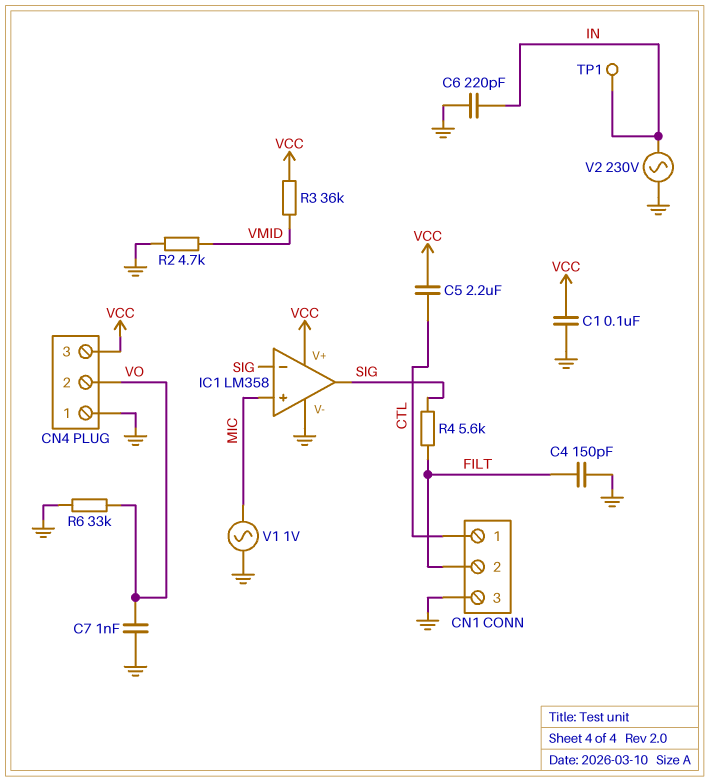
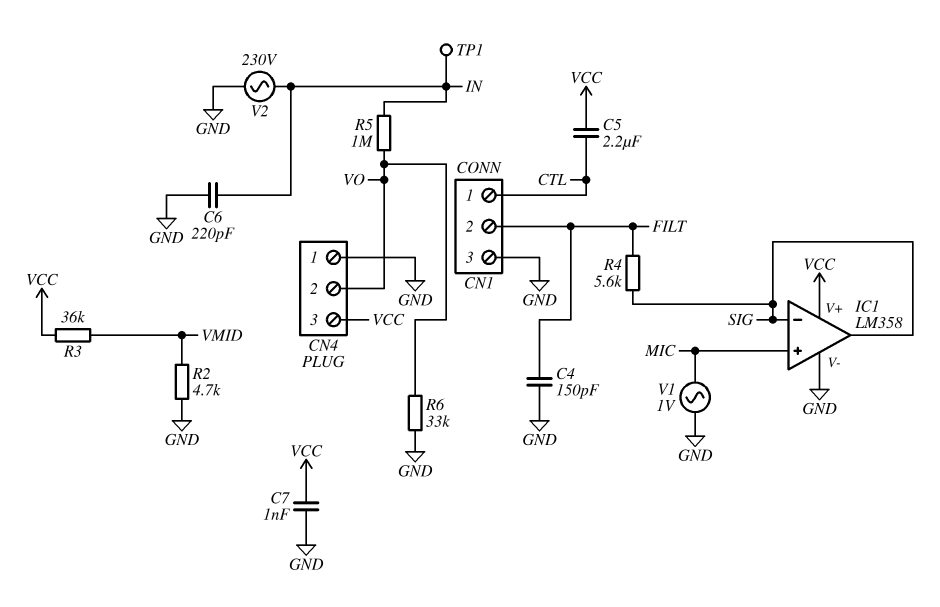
C1: 100nF (GND, VCC) -> none
C7: 1nF (GND, VO) -> 1nF (GND, VCC)
R5: none -> 1M (IN, VO)

